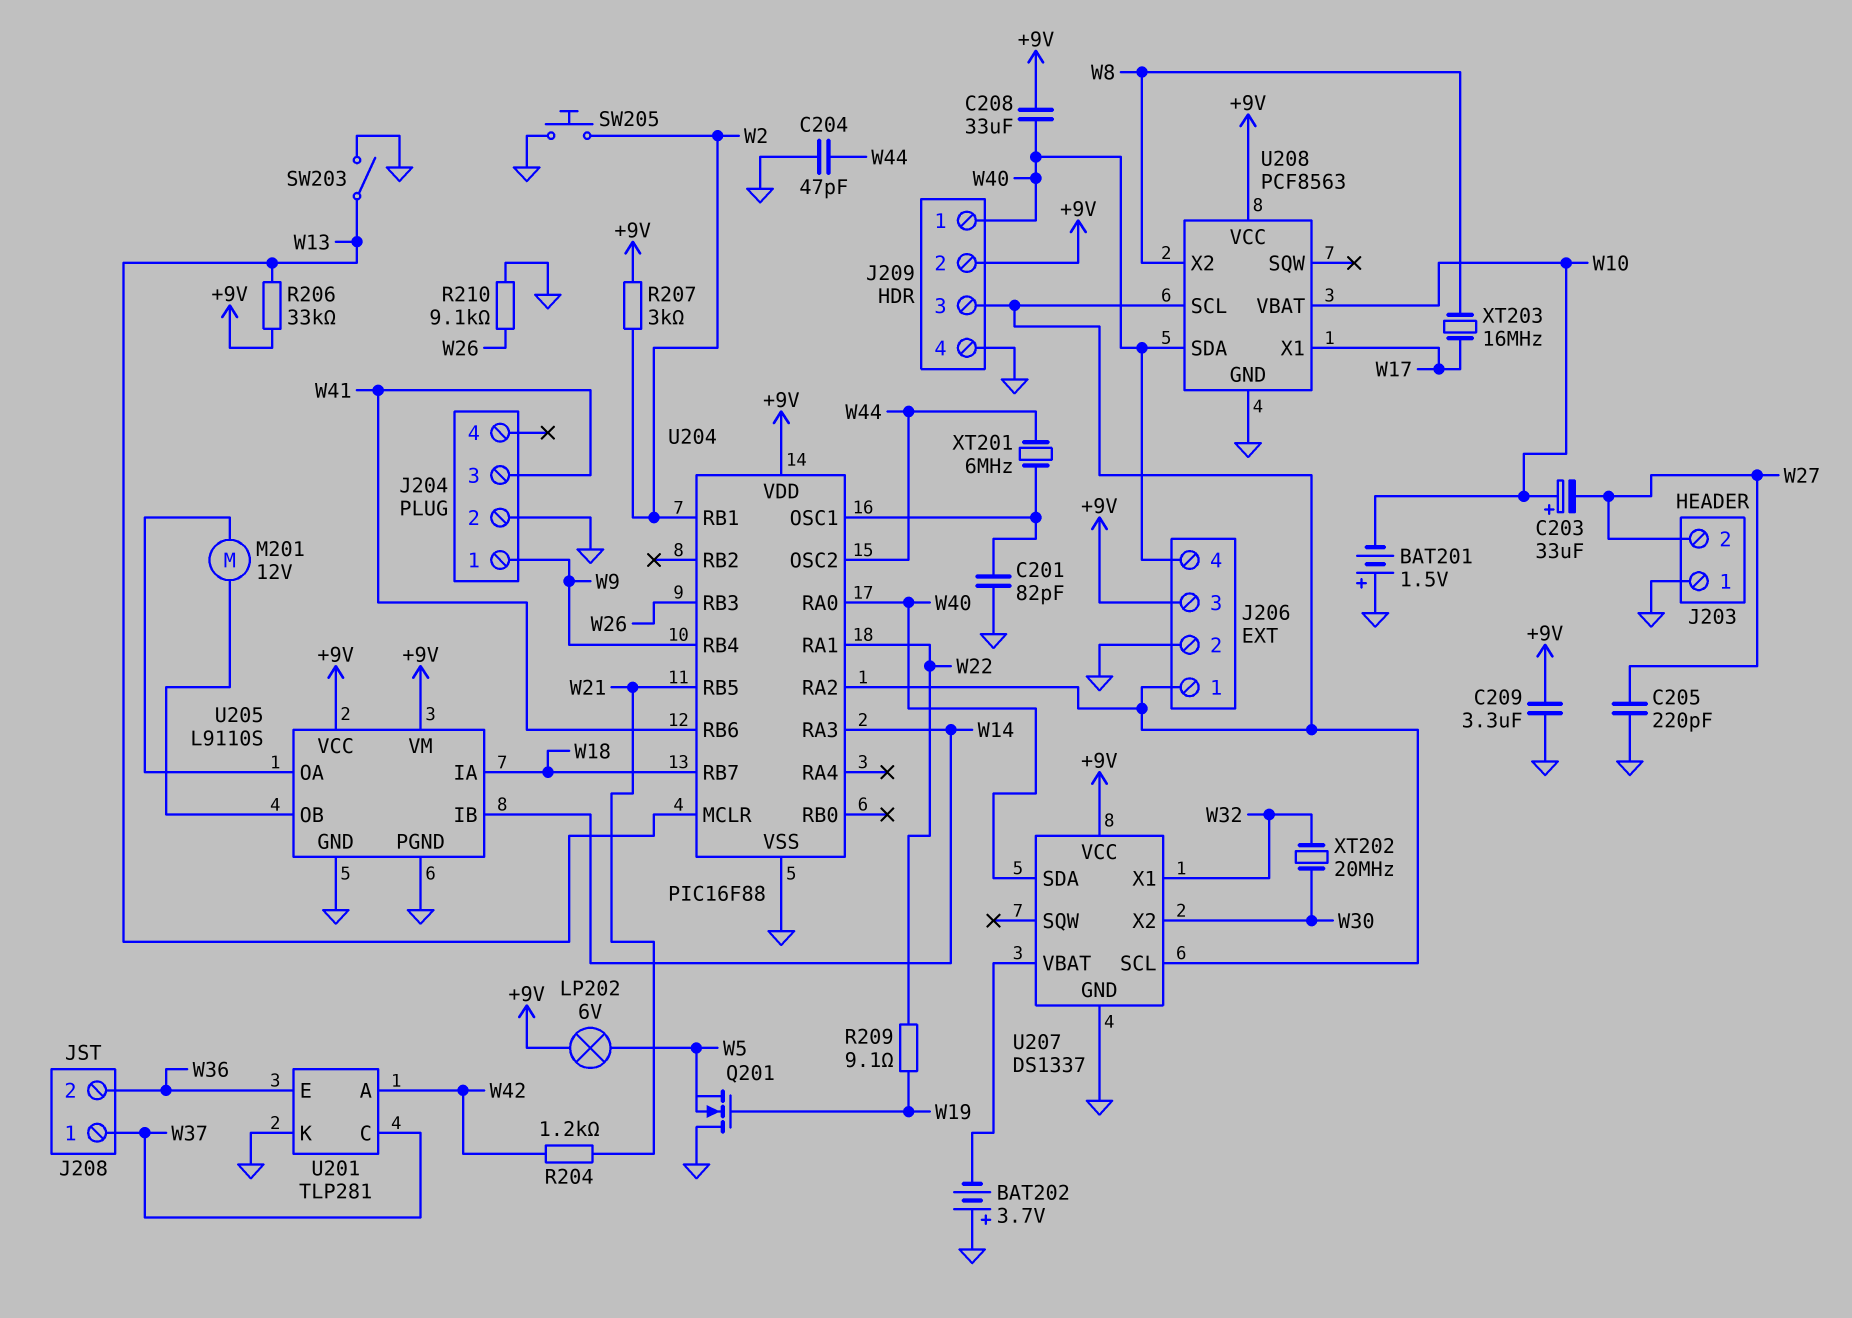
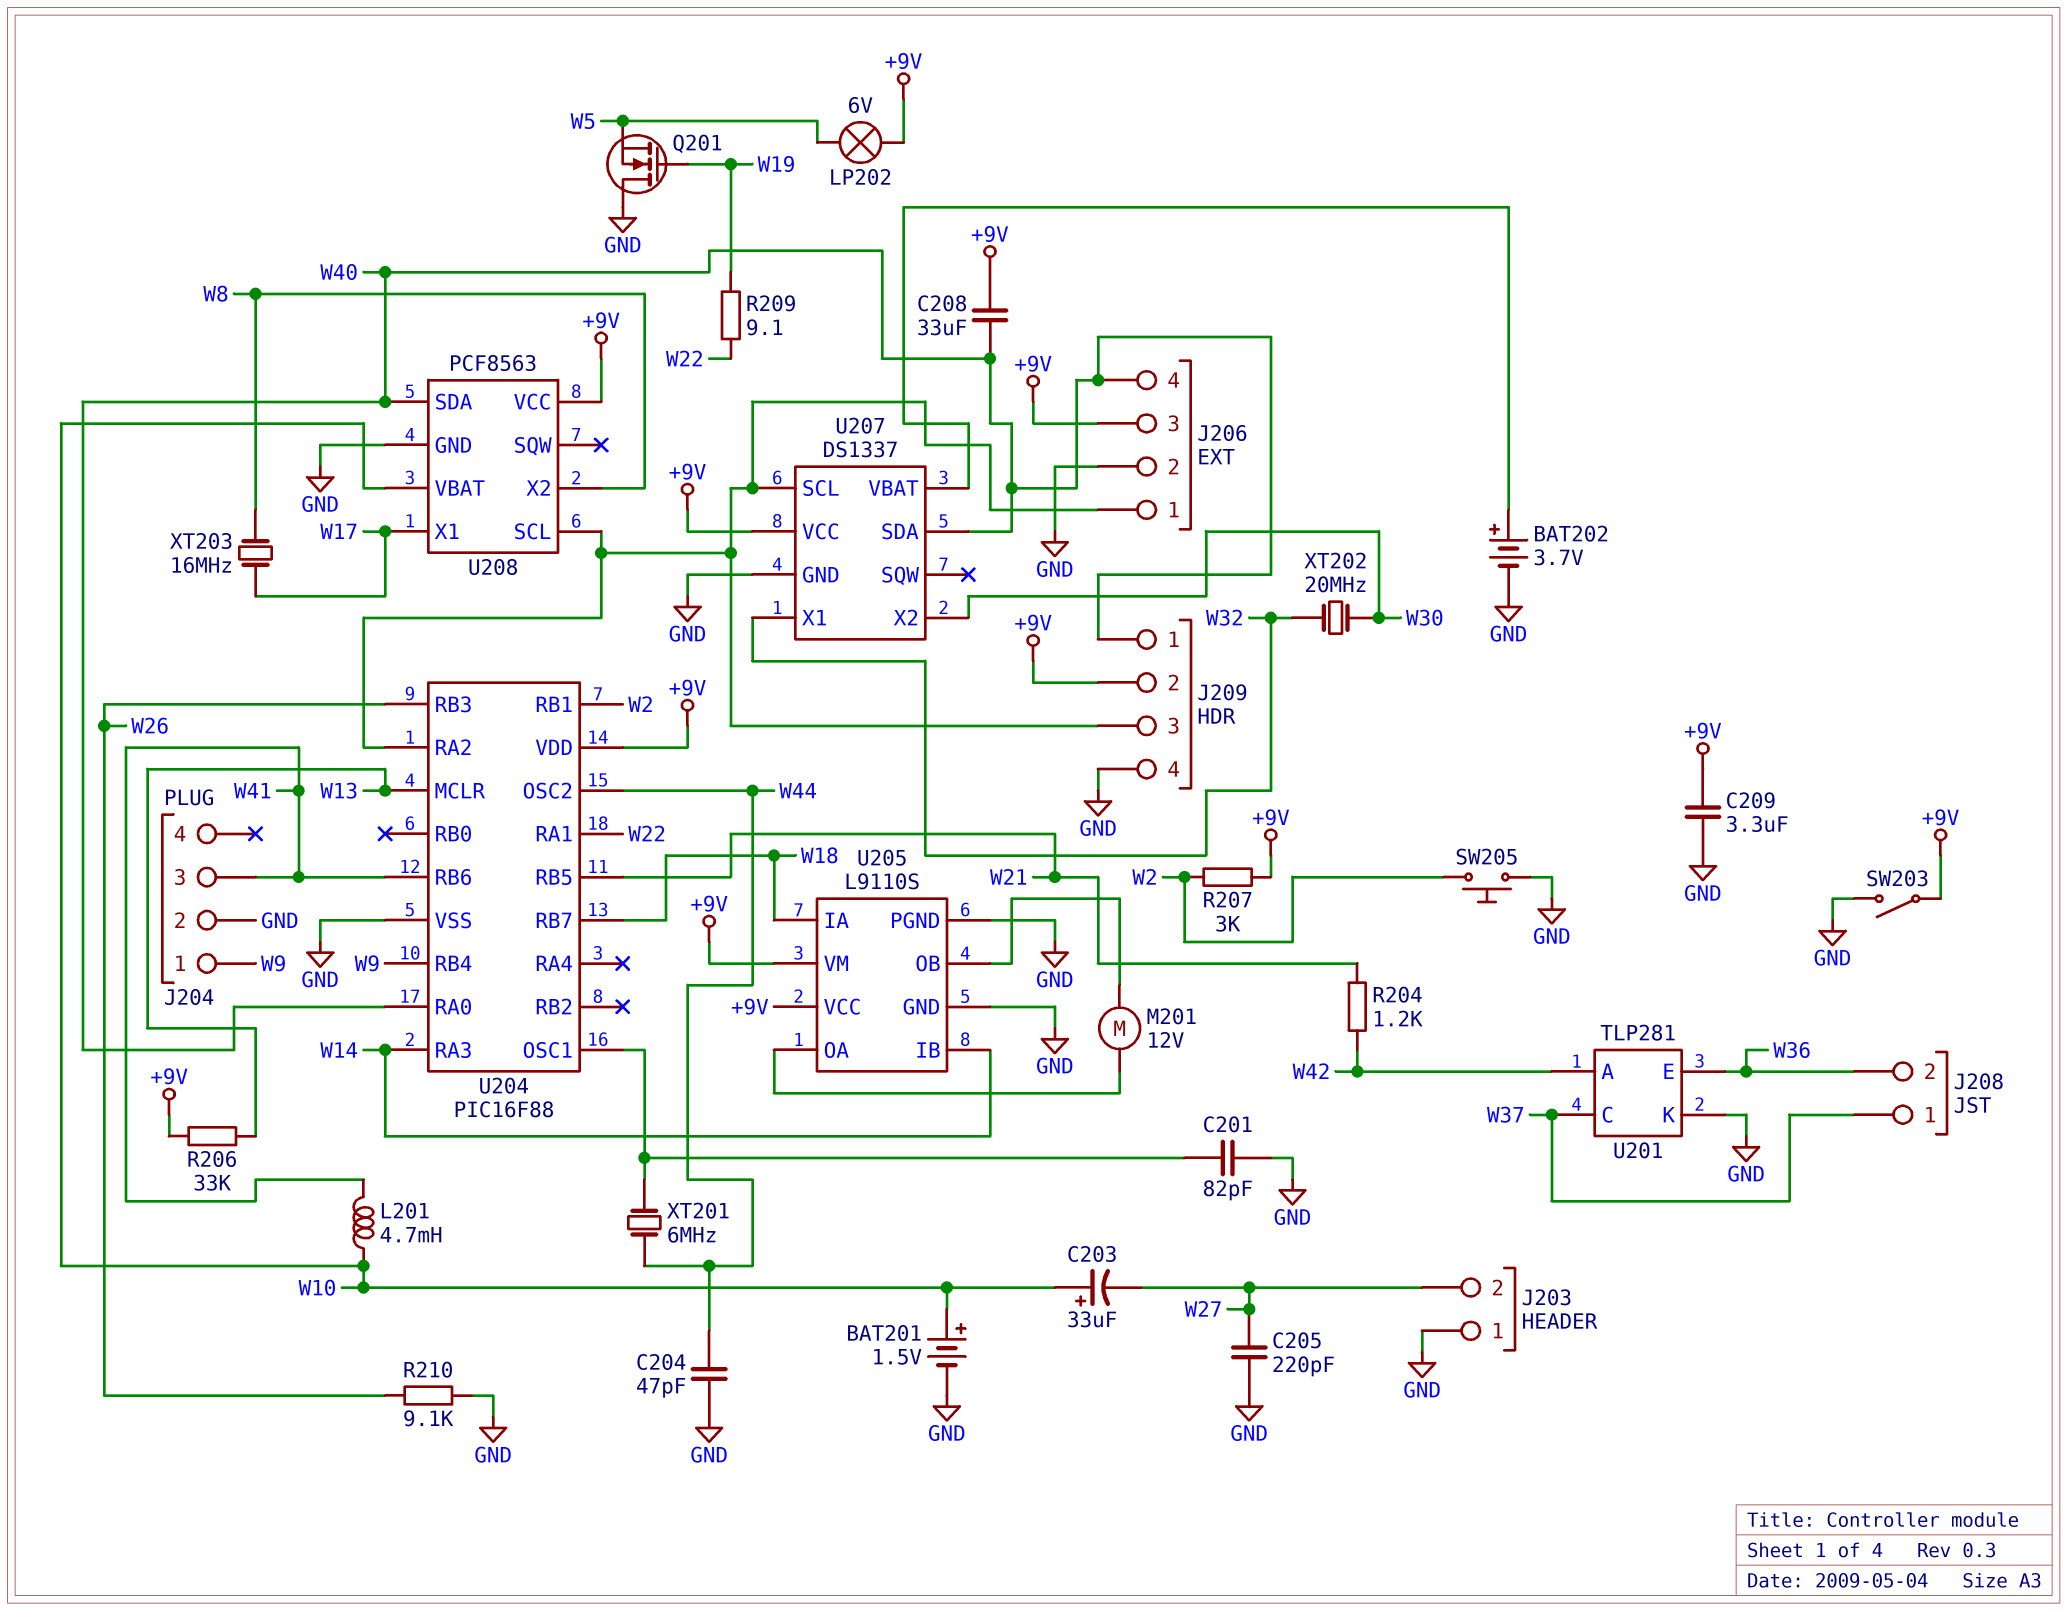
BAT201: 1.5V (plus GND, minus W10) -> 1.5V (plus W10, minus GND)
BAT202: 3.7V (plus GND, minus U207/VBAT) -> 3.7V (plus U207/VBAT, minus GND)
L201: none -> 4.7mH (W10, W41)
SW203: switch (GND, W13) -> switch (+9V, GND)

